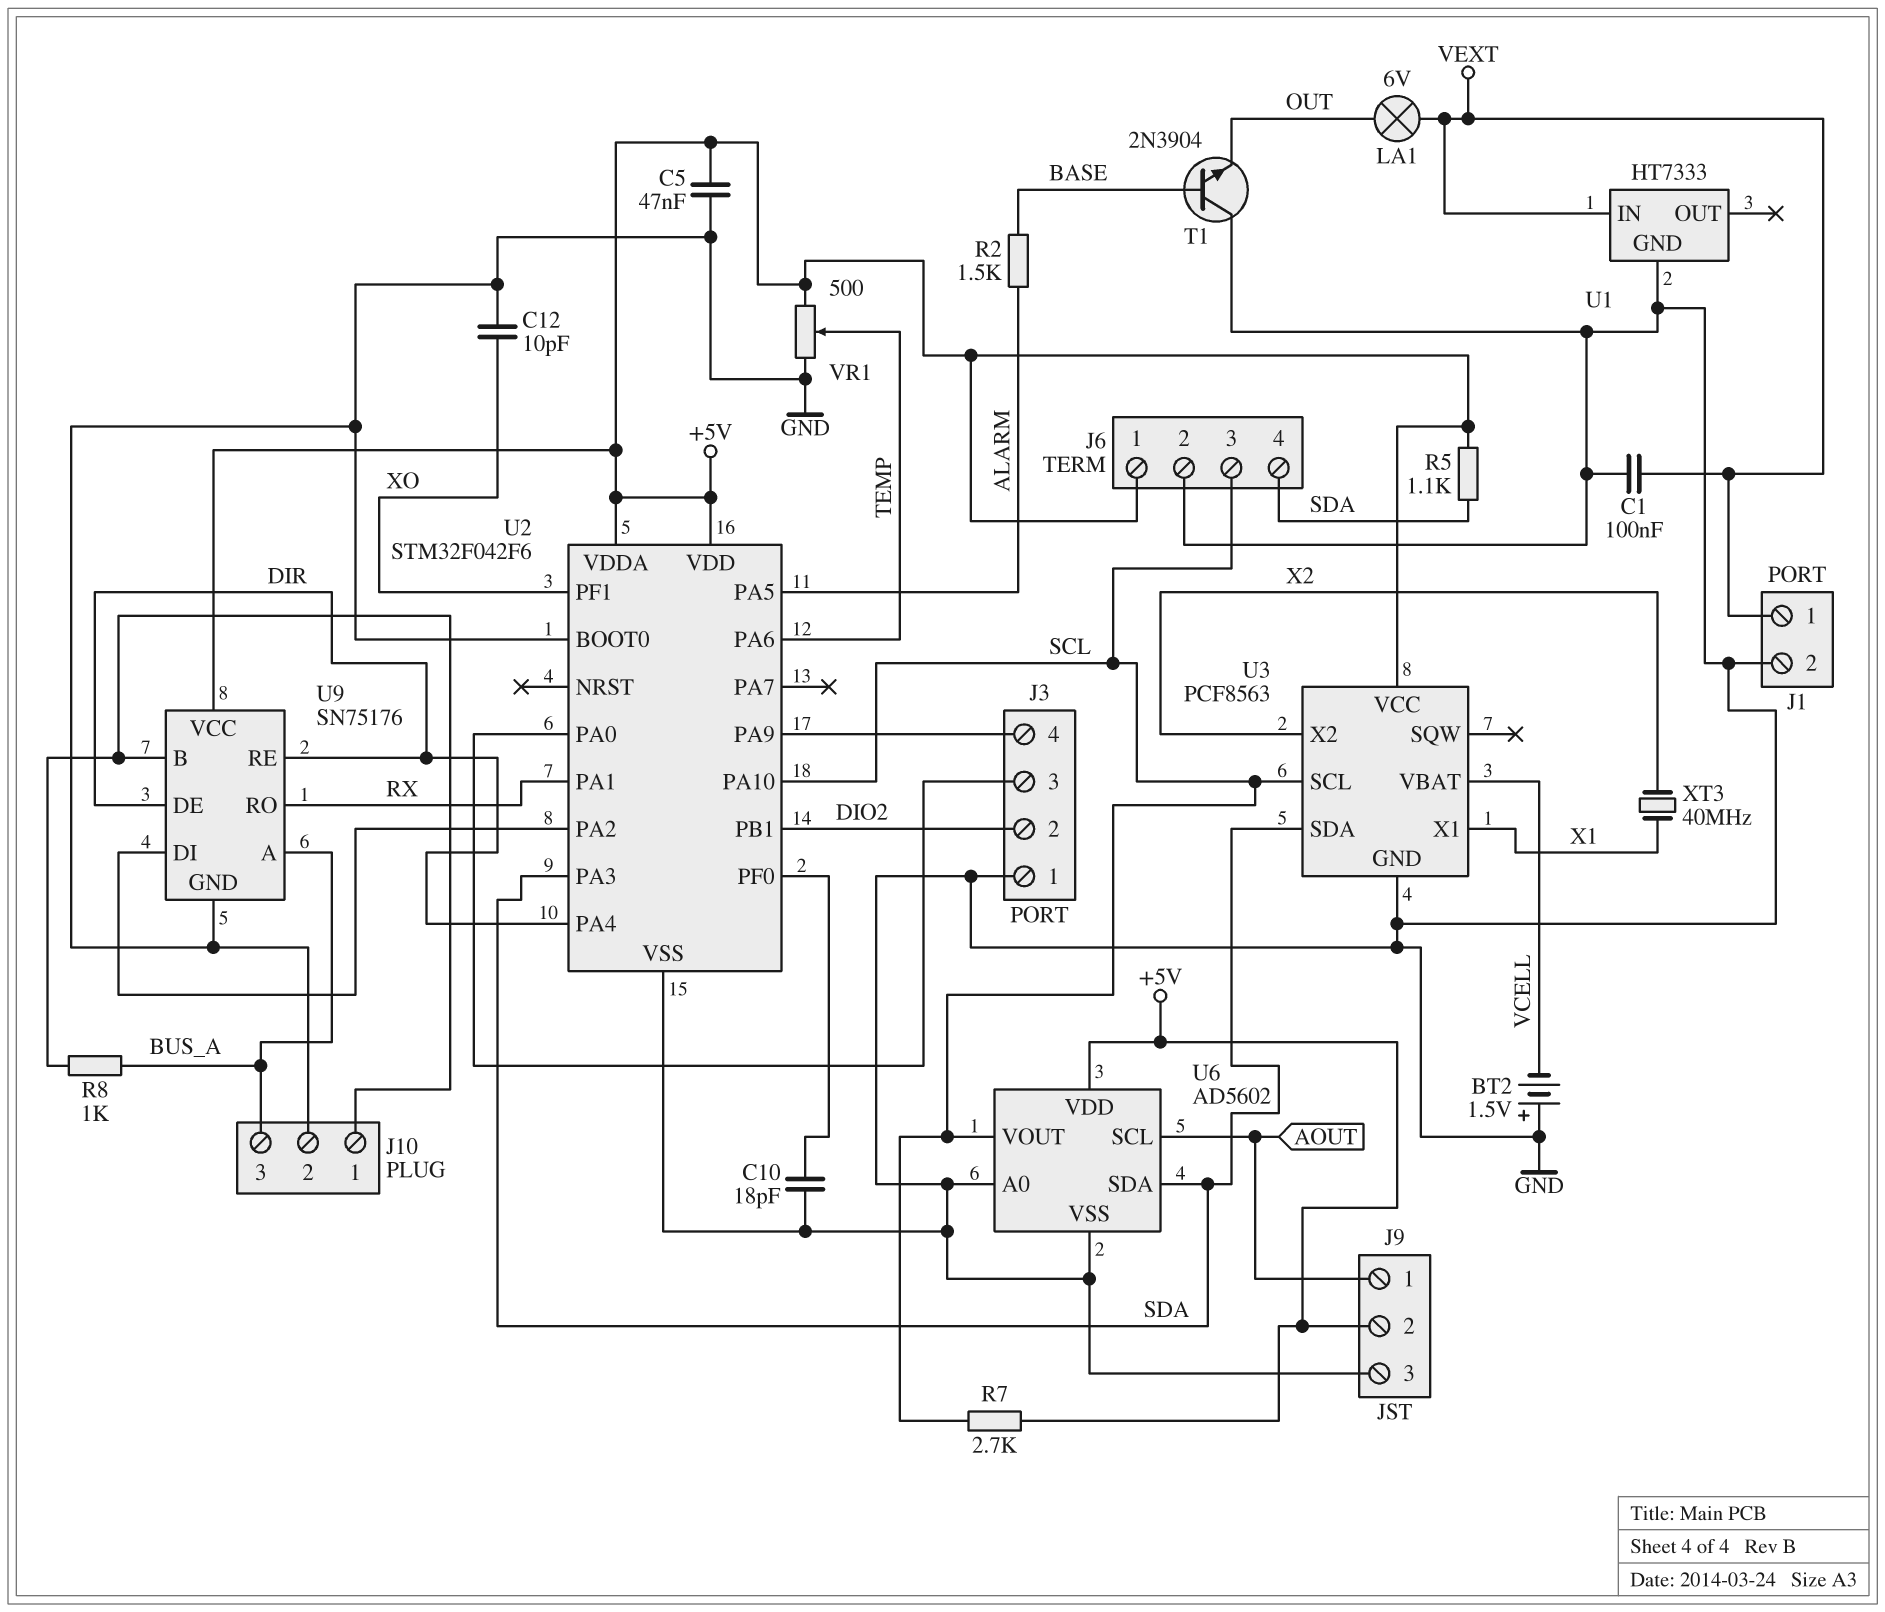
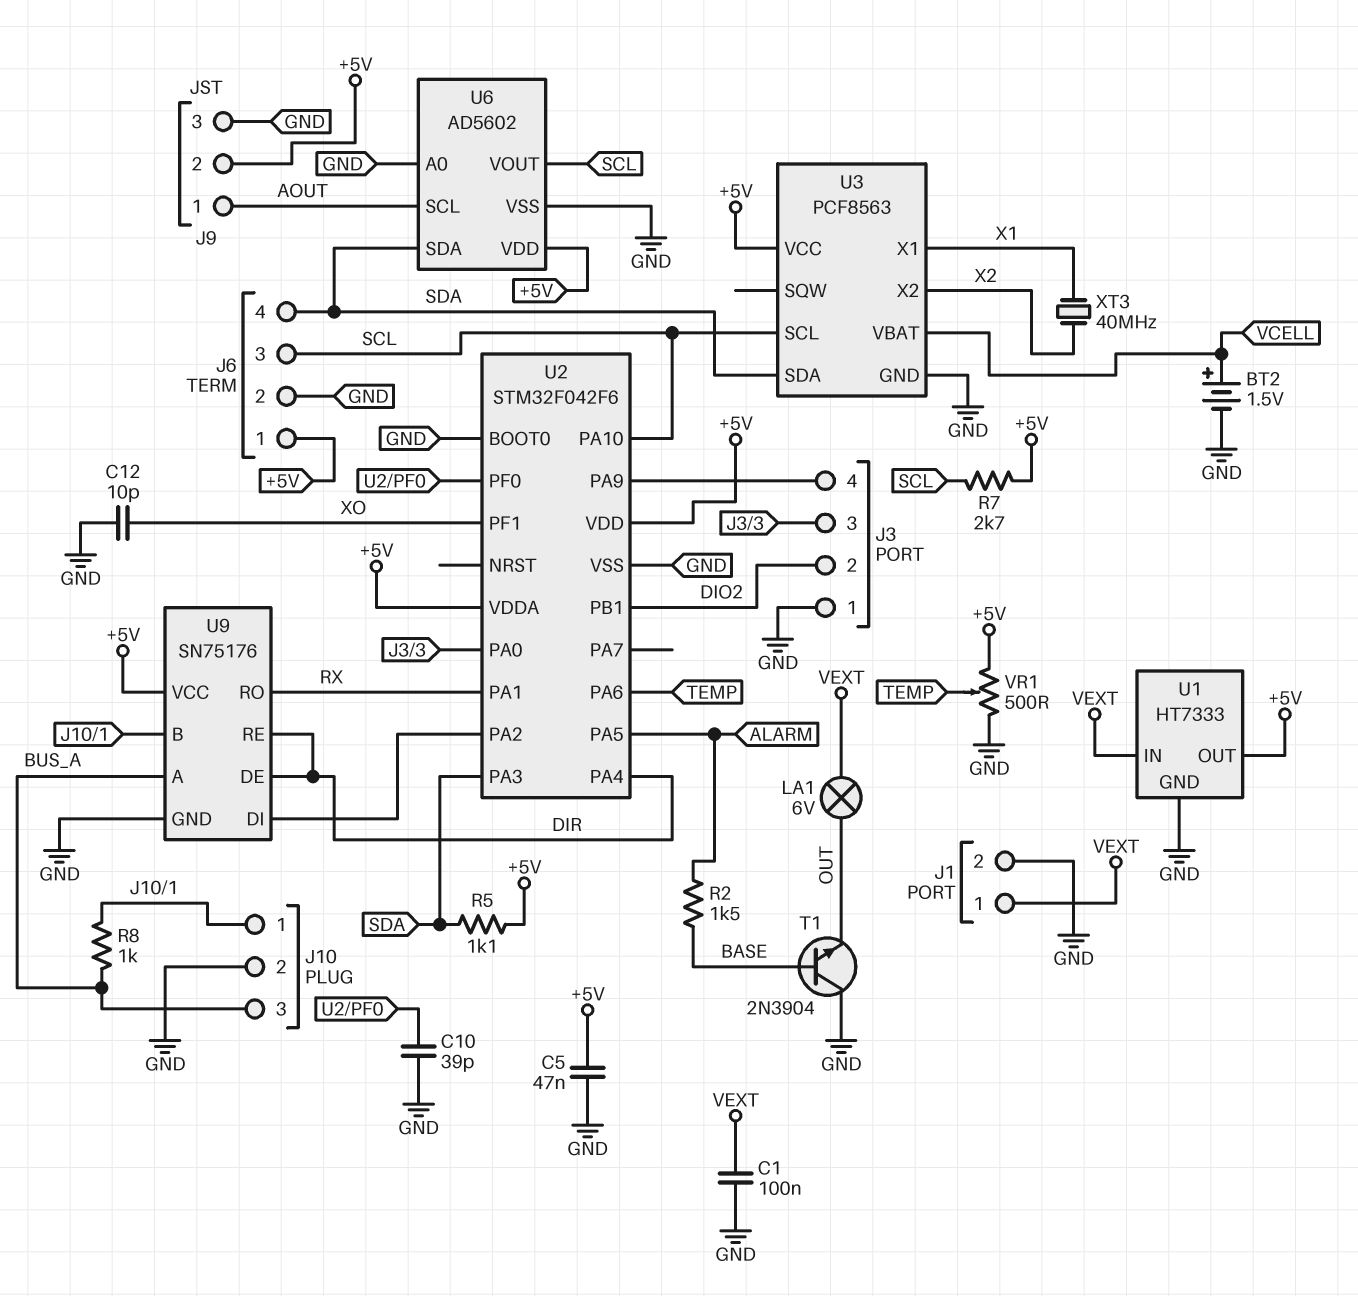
BT2: 1.5V (plus GND, minus VCELL) -> 1.5V (plus VCELL, minus GND)
C10: 18pF (GND, U2/PF0) -> 39pF (GND, U2/PF0)
U1 pin OUT: none -> +5V

